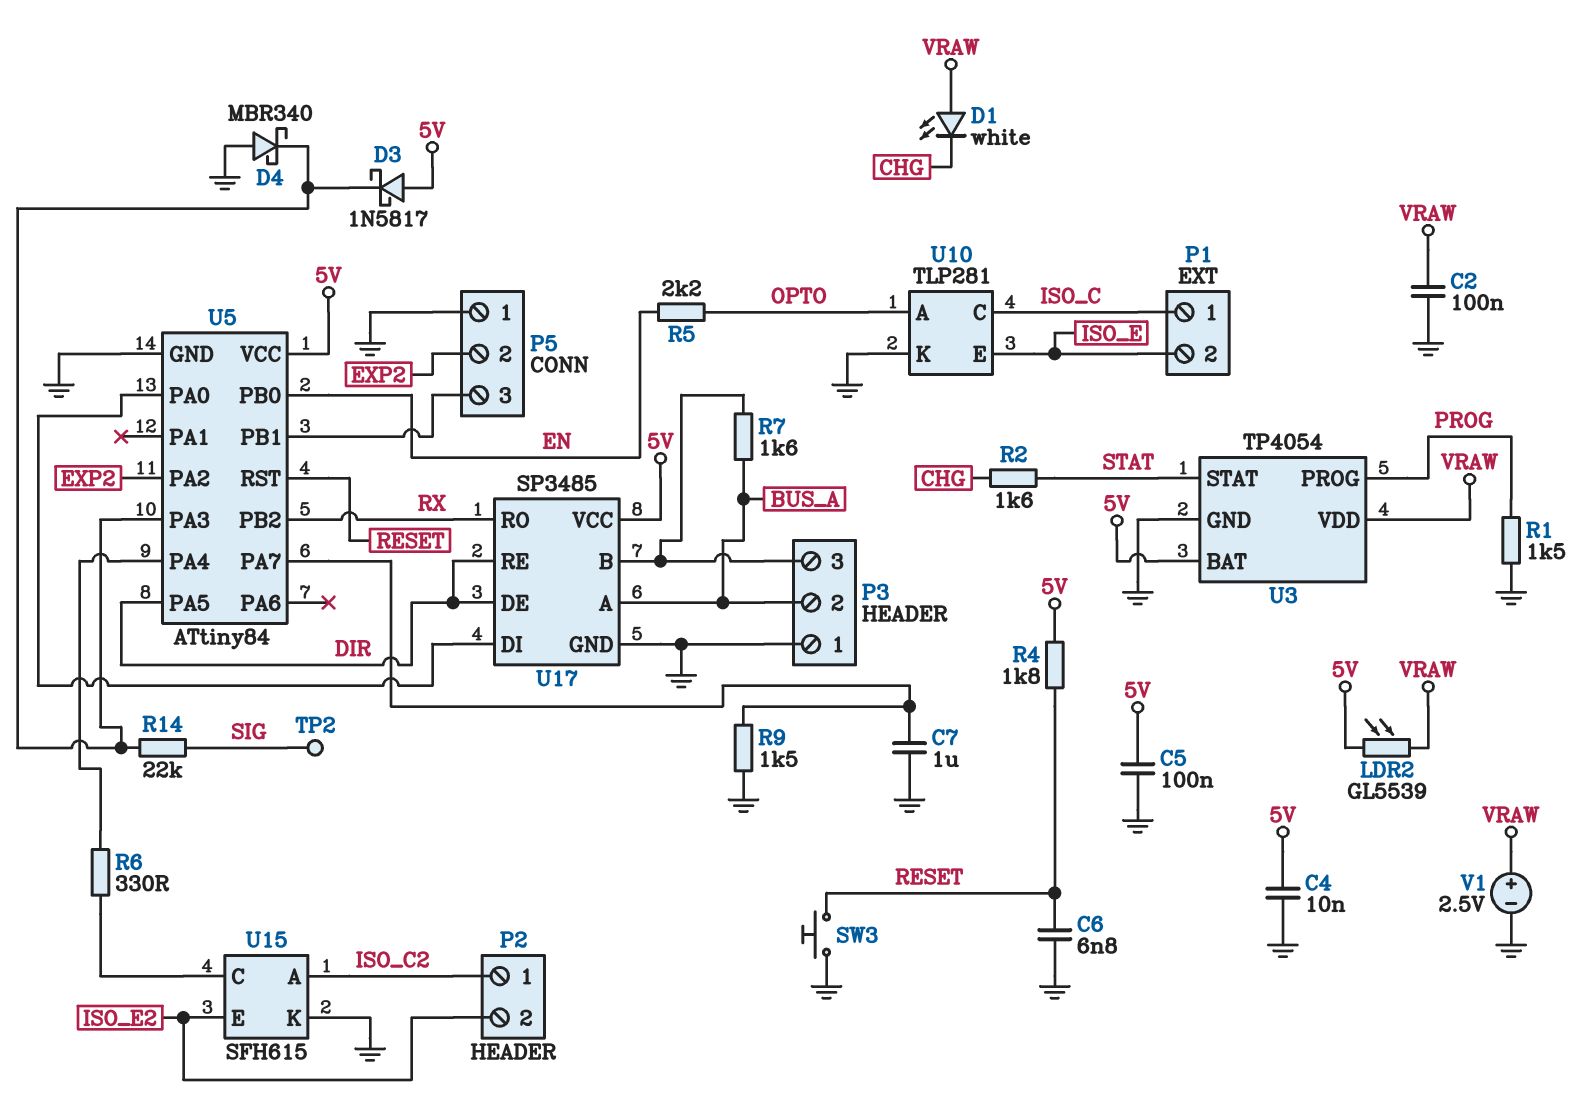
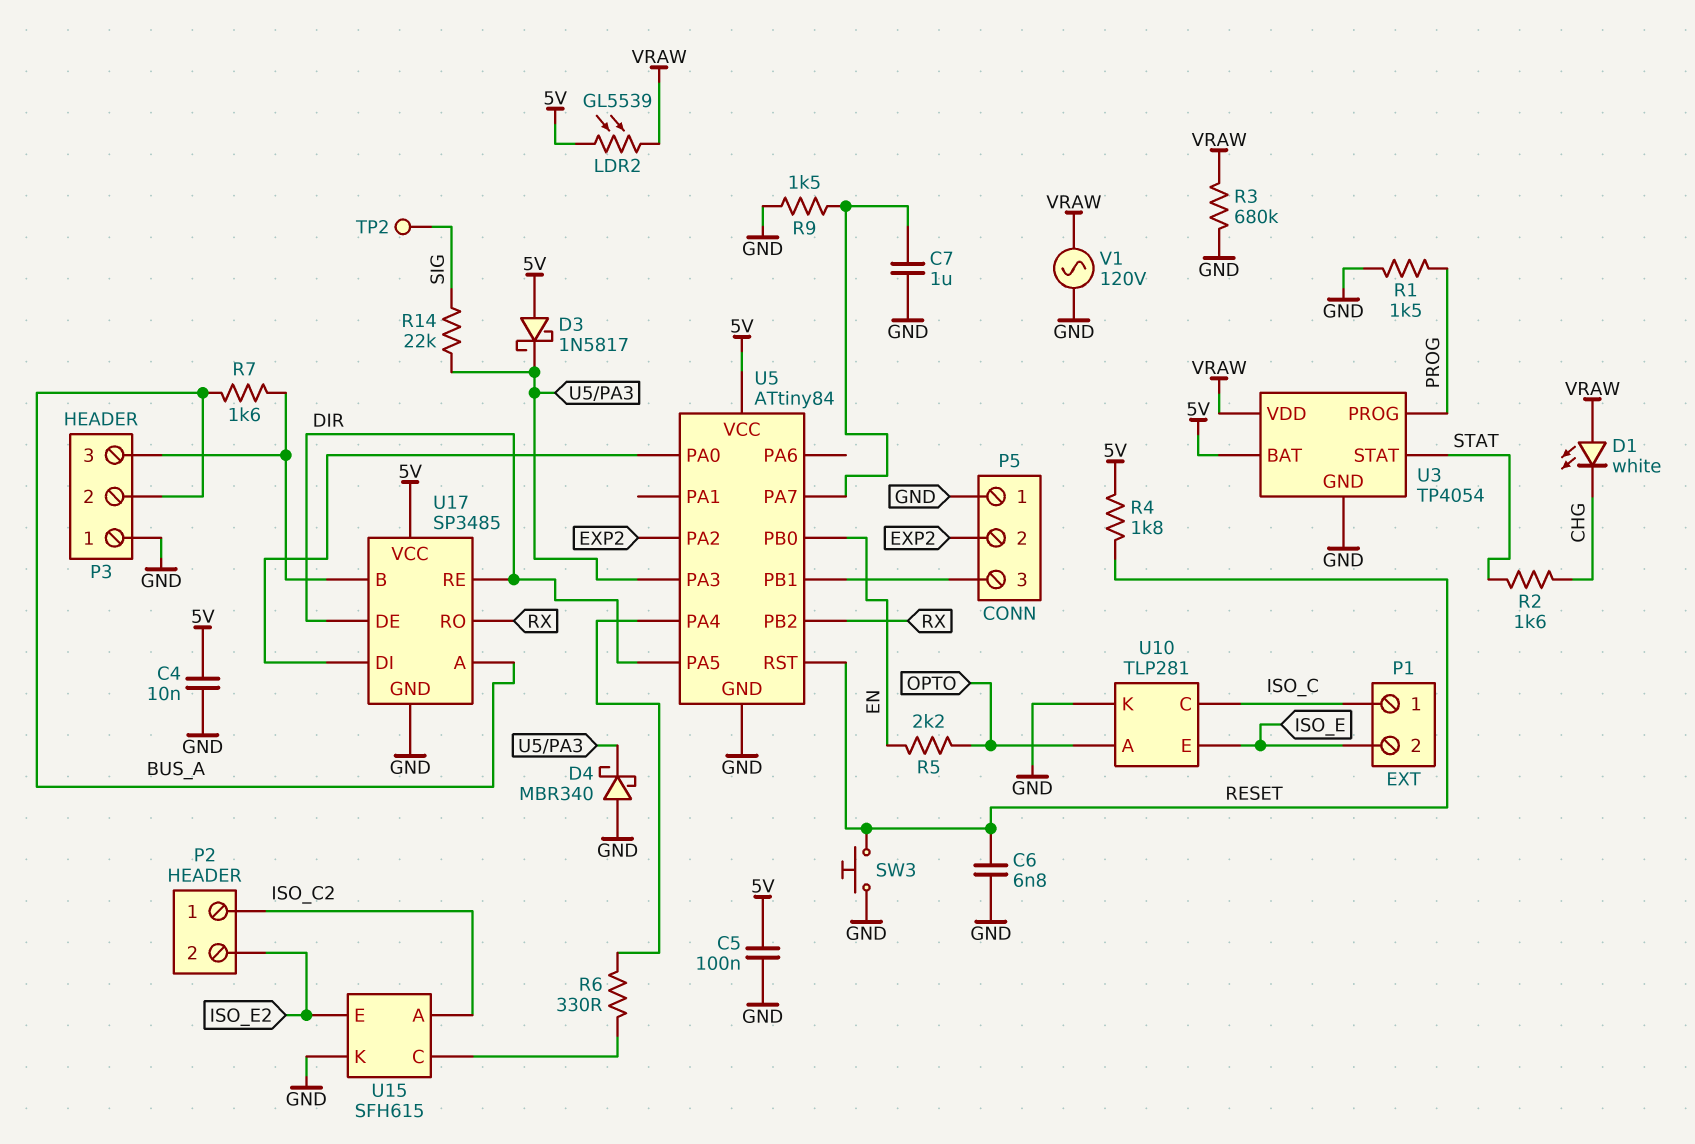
C2: 100nF (GND, VRAW) -> none
R3: none -> 680k (GND, VRAW)
V1: 2.5V (plus VRAW, minus GND) -> AC 120V (GND, VRAW)

